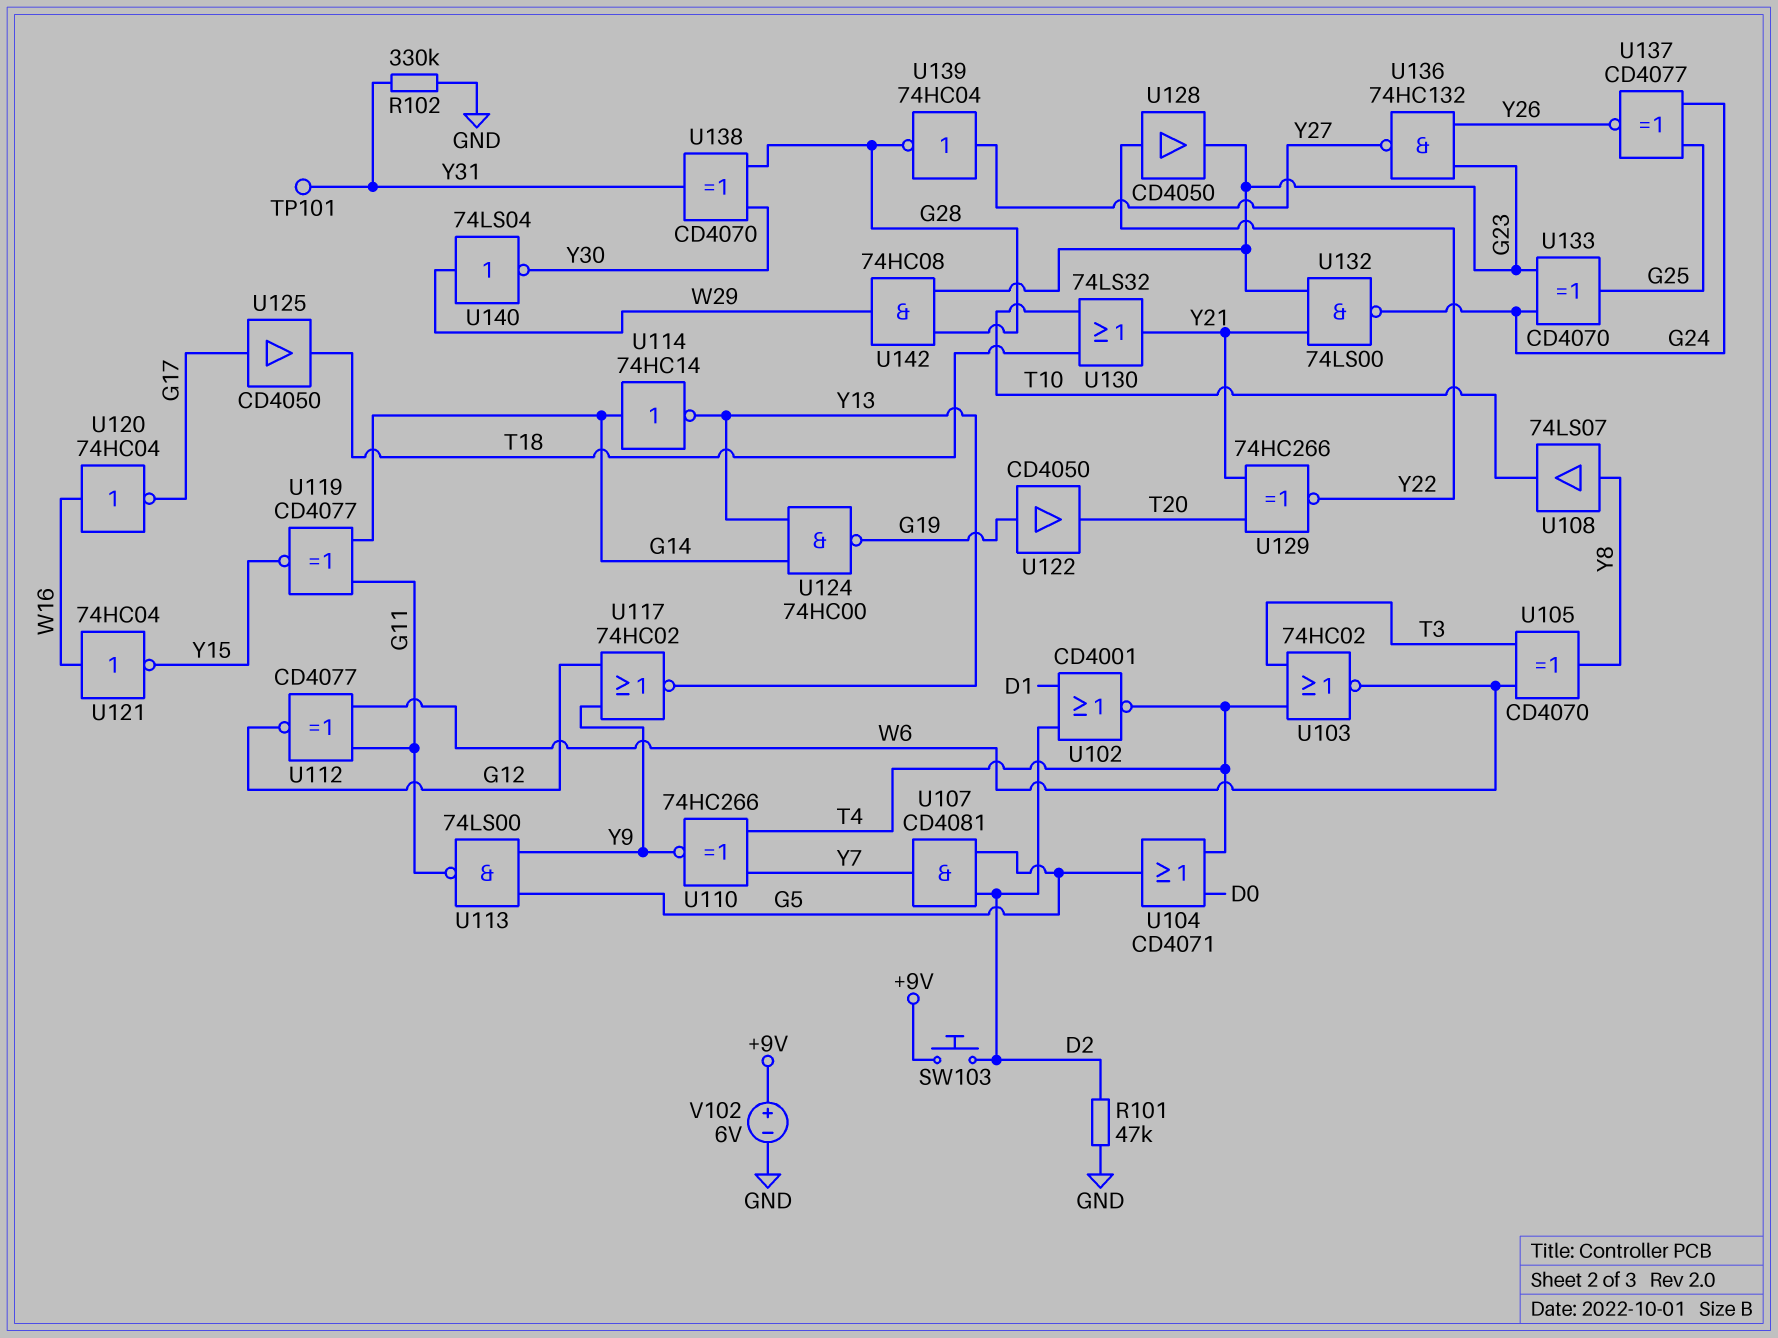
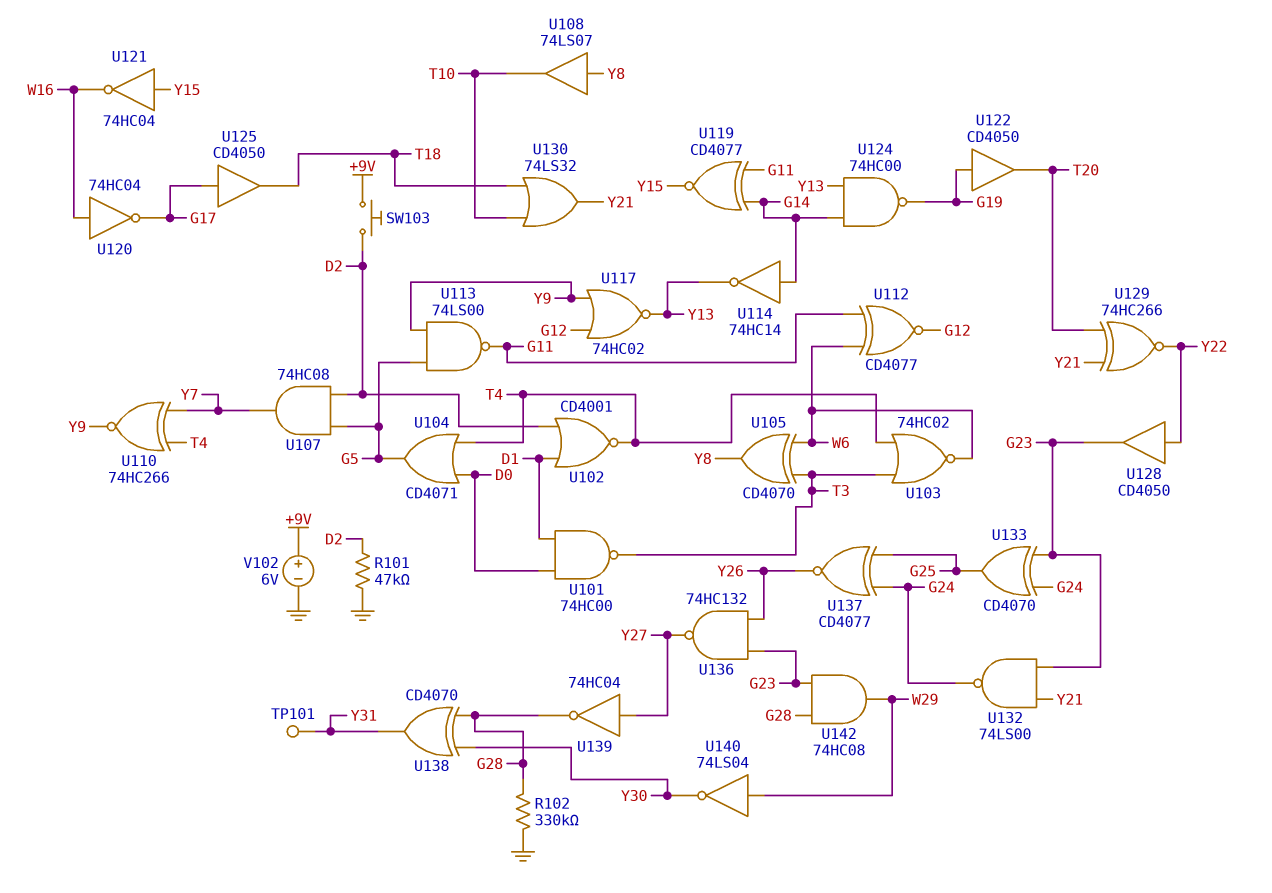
R102: 330k (GND, Y31) -> 330k (G28, GND)
U101: none -> NAND 74HC00 (in D0, in D1, out T3)
U107: AND CD4081 (in D2, in G5, out Y7) -> AND 74HC08 (in D2, in G5, out Y7)
U121: NOT 74HC04 (in W16, out Y15) -> NOT 74HC04 (in Y15, out W16)

